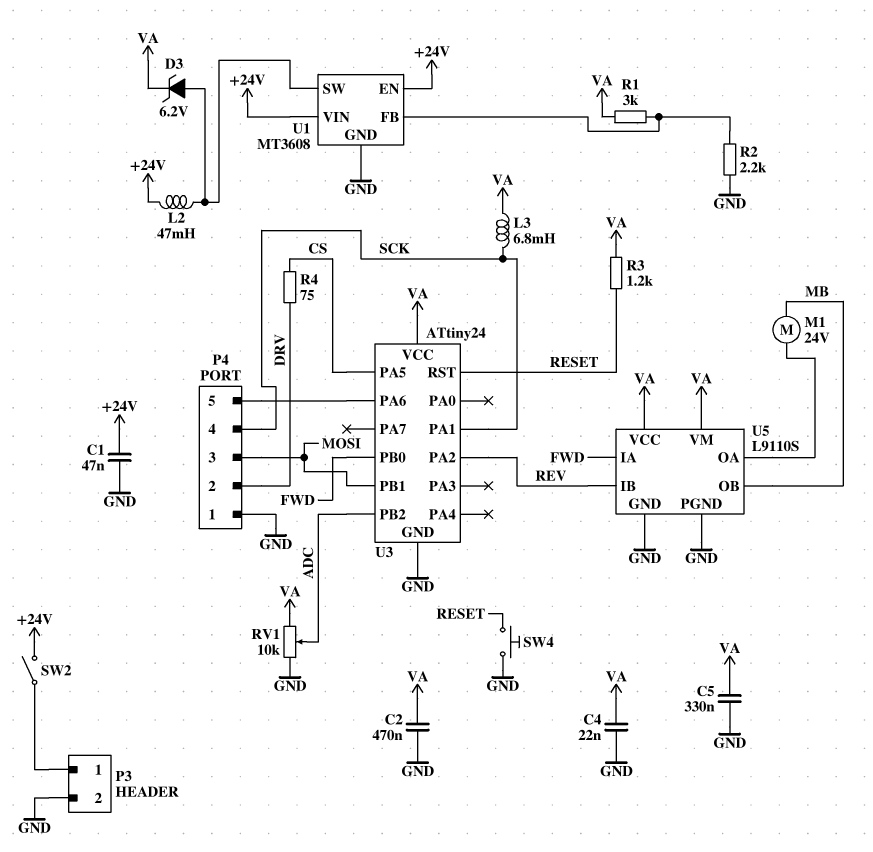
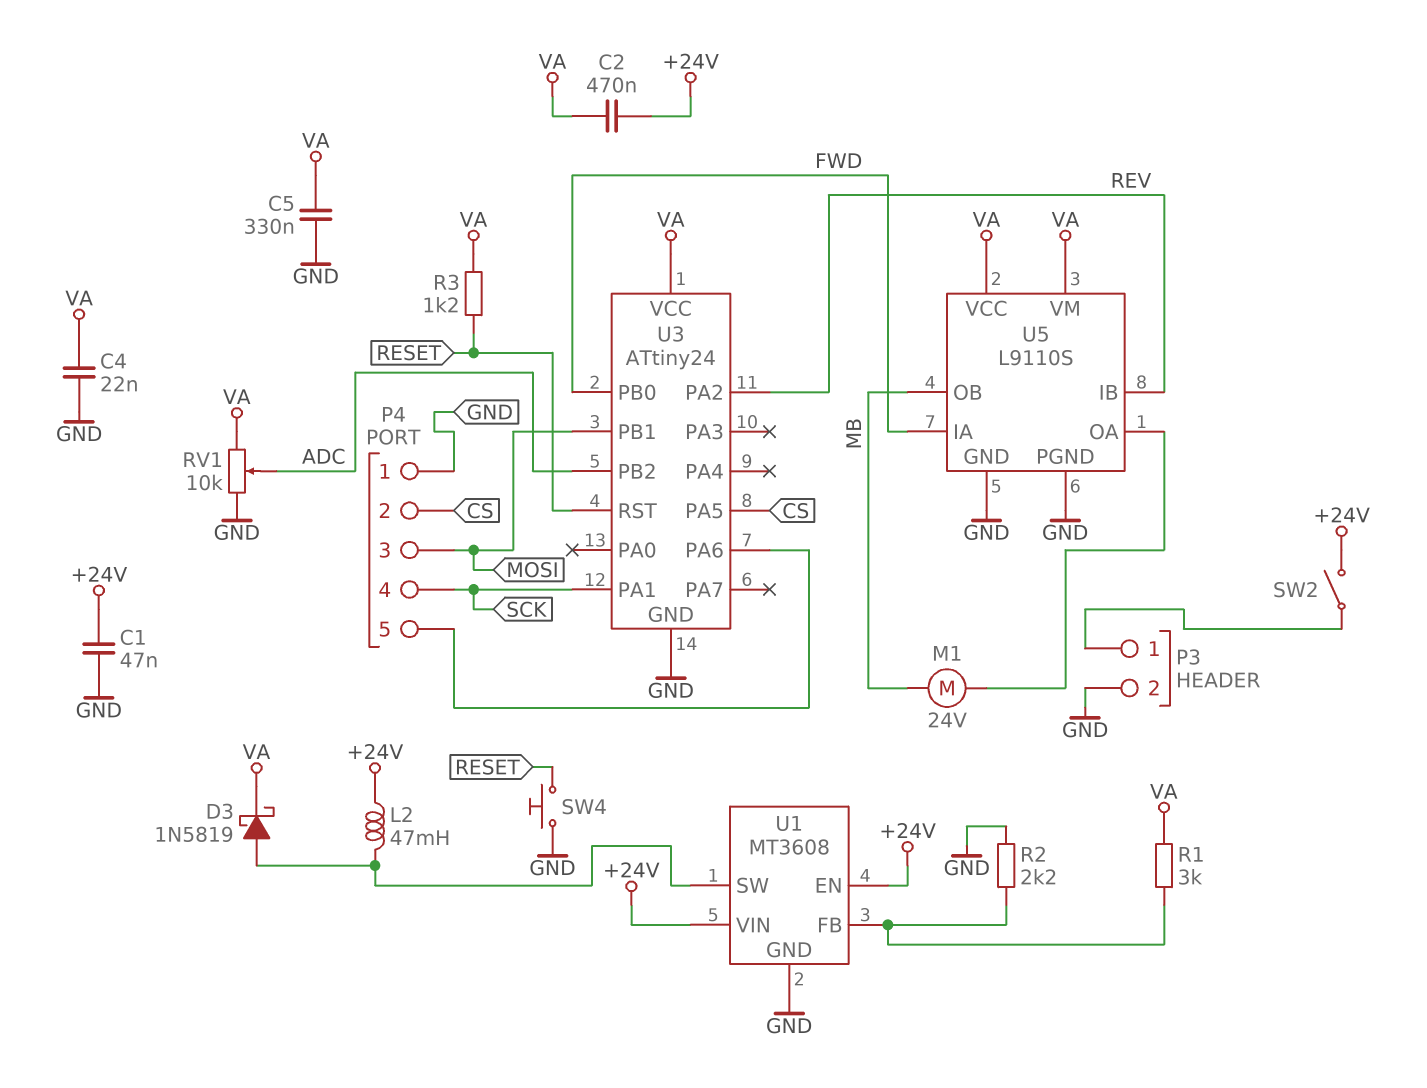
C2: 470nF (GND, VA) -> 470nF (+24V, VA)
D3: zener 6.2V (A U1/SW, K VA) -> schottky 1N5819 (A U1/SW, K VA)
L3: 6.8mH (SCK, VA) -> none
P4 pin 2: DRV -> CS
R4: 75 (CS, DRV) -> none

